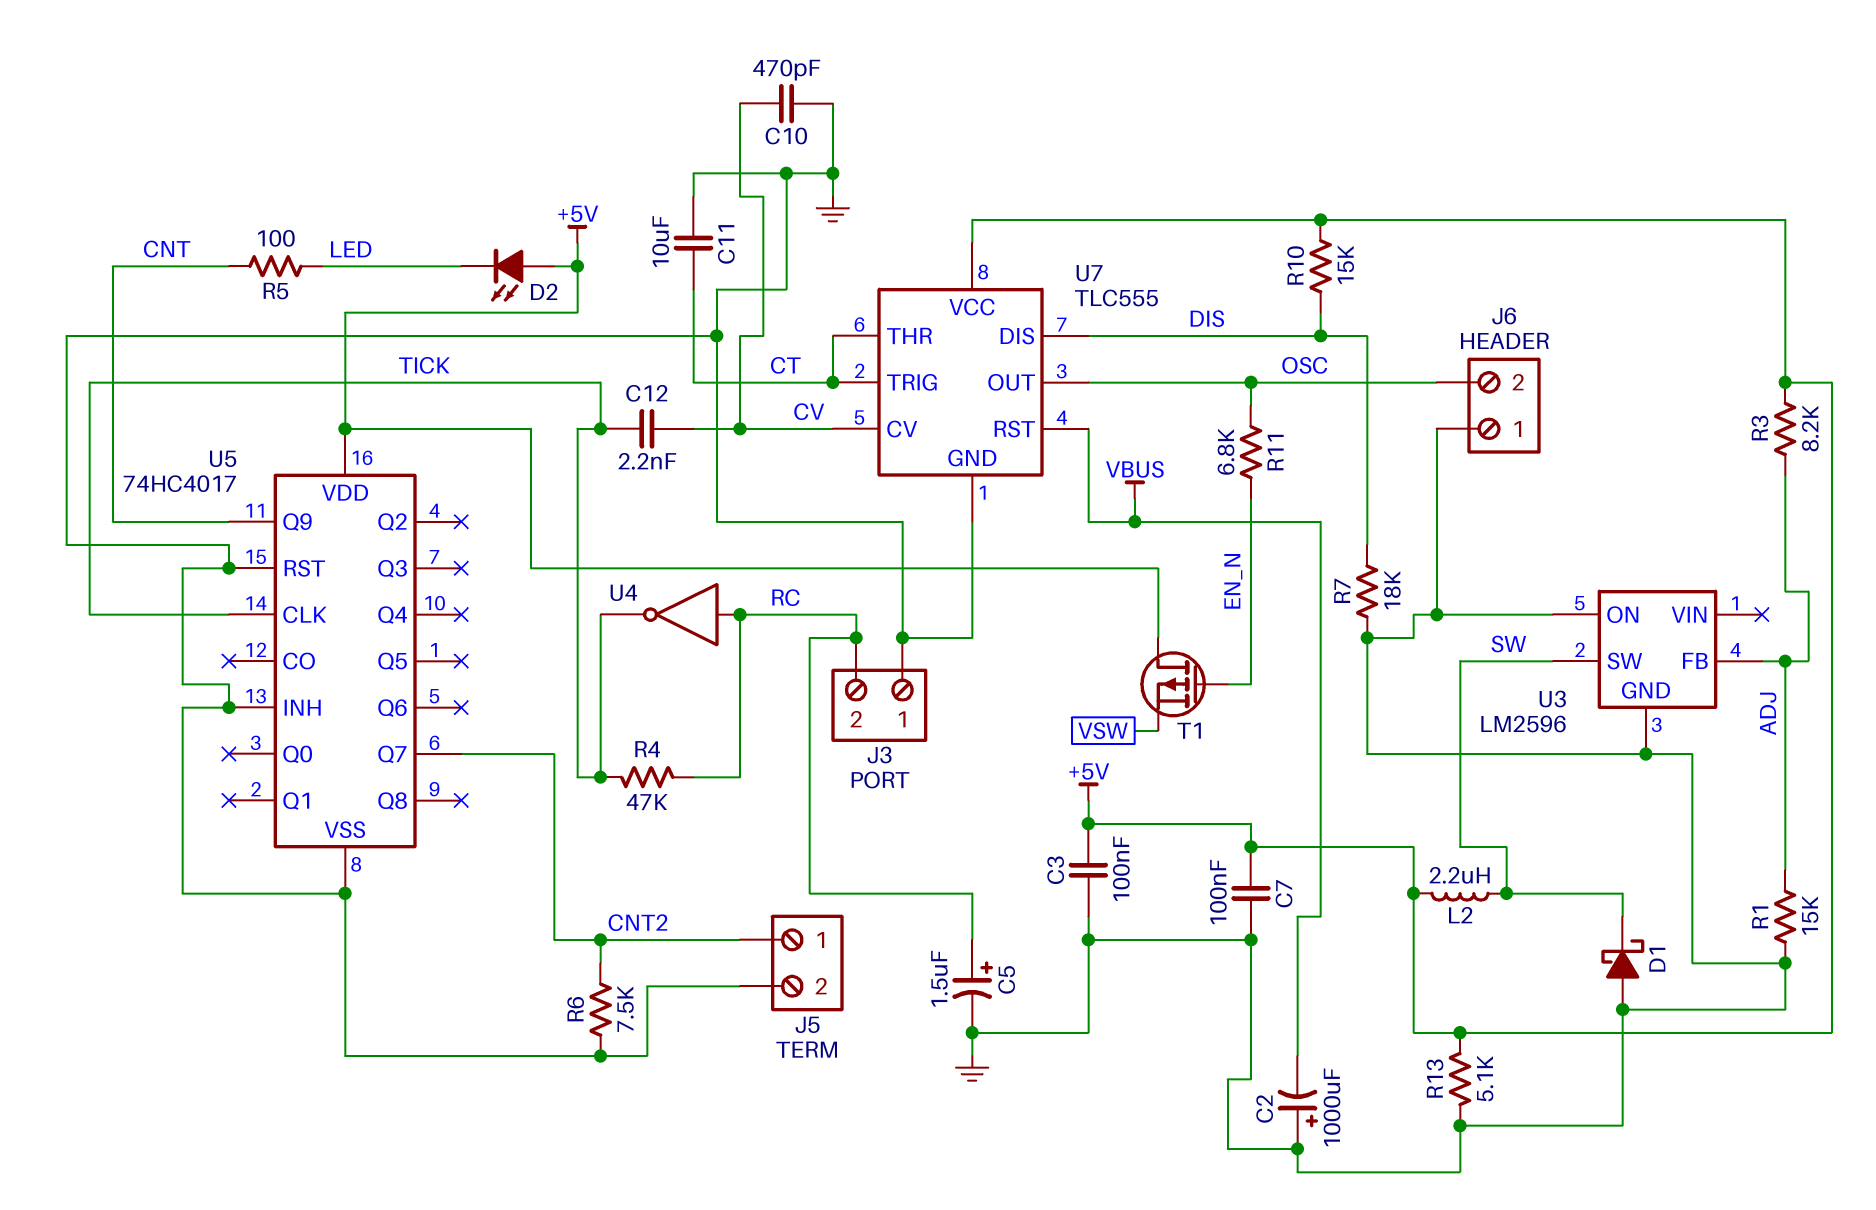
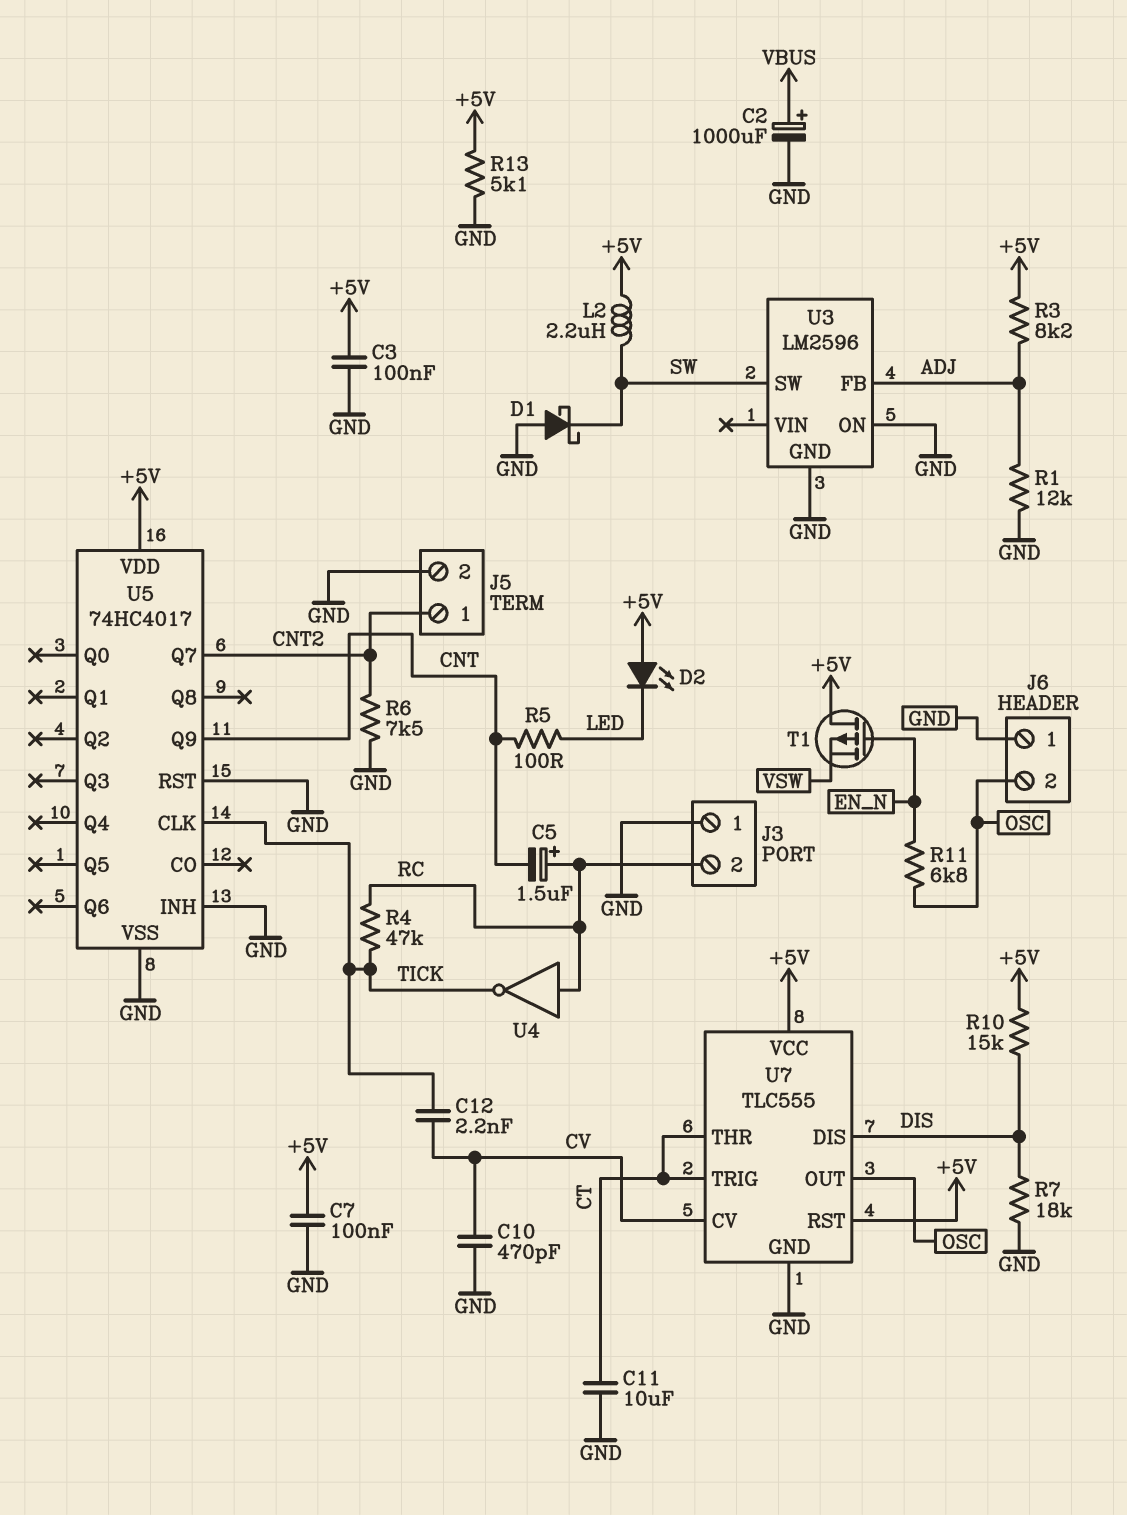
C2: 1000uF (plus GND, minus VBUS) -> 1000uF (plus VBUS, minus GND)
C5: 1.5uF (plus RC, minus GND) -> 1.5uF (plus RC, minus CNT)
R1: 15k (ADJ, GND) -> 12k (ADJ, GND)
U7 pin RST: VBUS -> +5V

